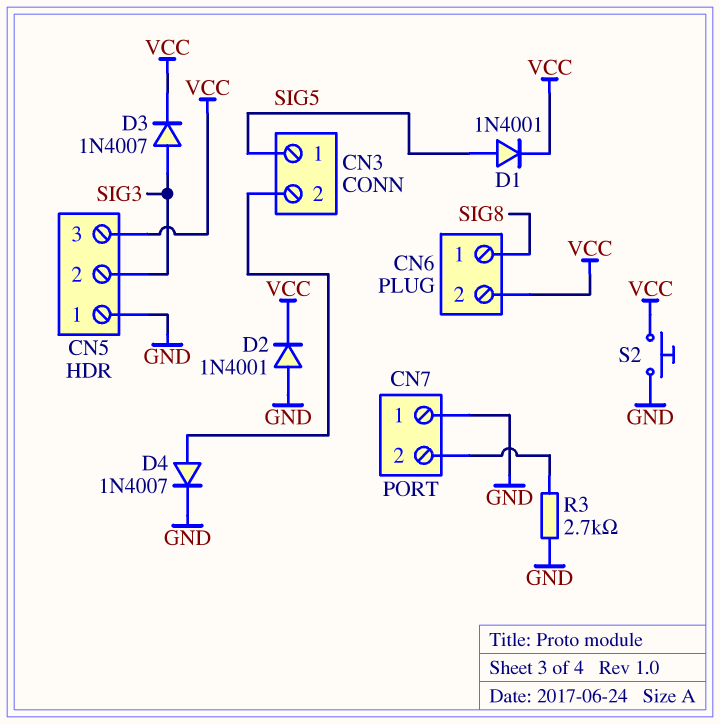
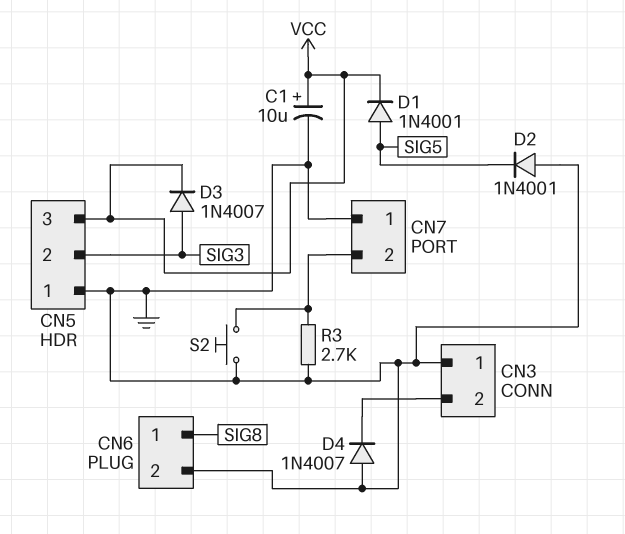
C1: none -> 10uF (plus VCC, minus GND)
CN3 pin 1: SIG5 -> GND
CN6 pin 2: VCC -> GND
D2: diode 1N4001 (A GND, K VCC) -> diode 1N4001 (A GND, K SIG5)
D4: diode 1N4007 (A CN3/2, K GND) -> diode 1N4007 (A GND, K CN3/2)
S2: button (GND, VCC) -> button (CN7/2, GND)

